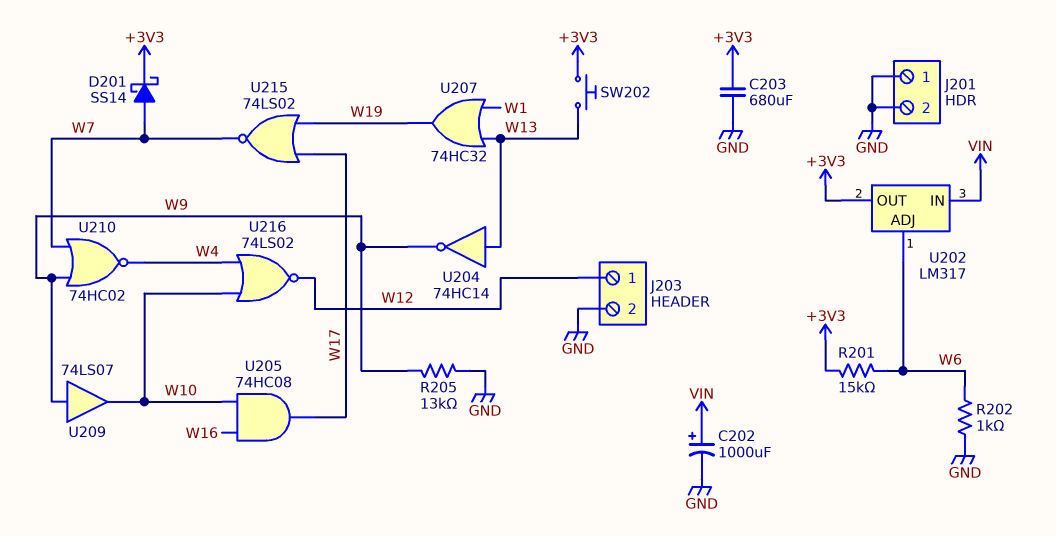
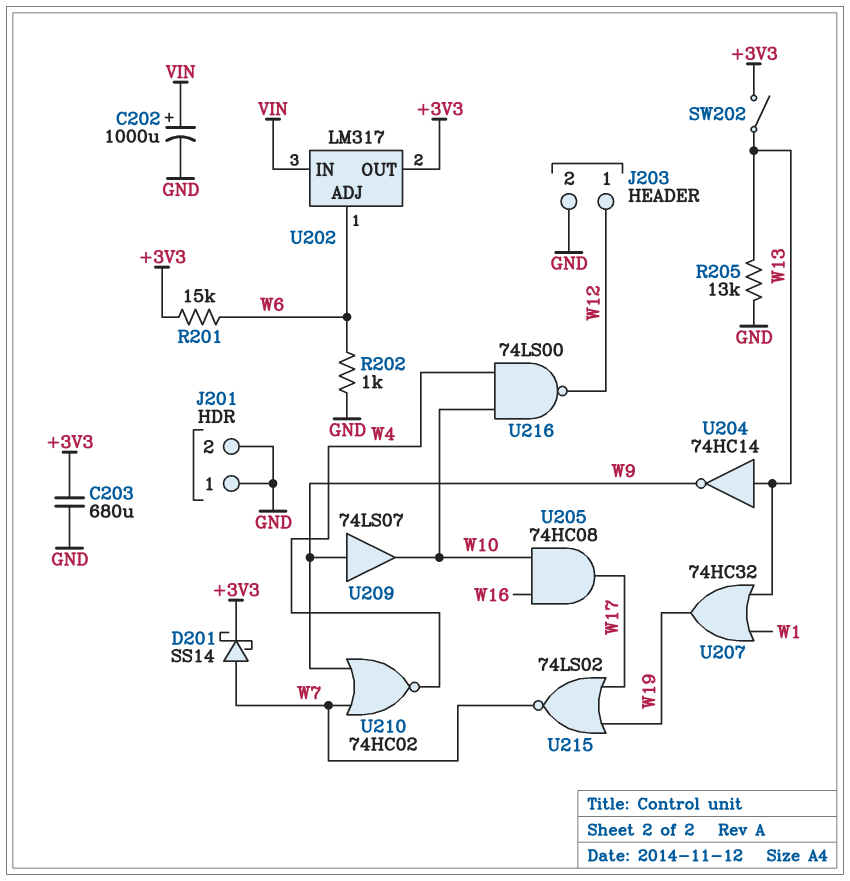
R205: 13k (GND, W9) -> 13k (GND, W13)
SW202: button (+3V3, W13) -> switch (+3V3, W13)
U216: NOR 74LS02 (in W4, in W10, out W12) -> NAND 74LS00 (in W4, in W10, out W12)

